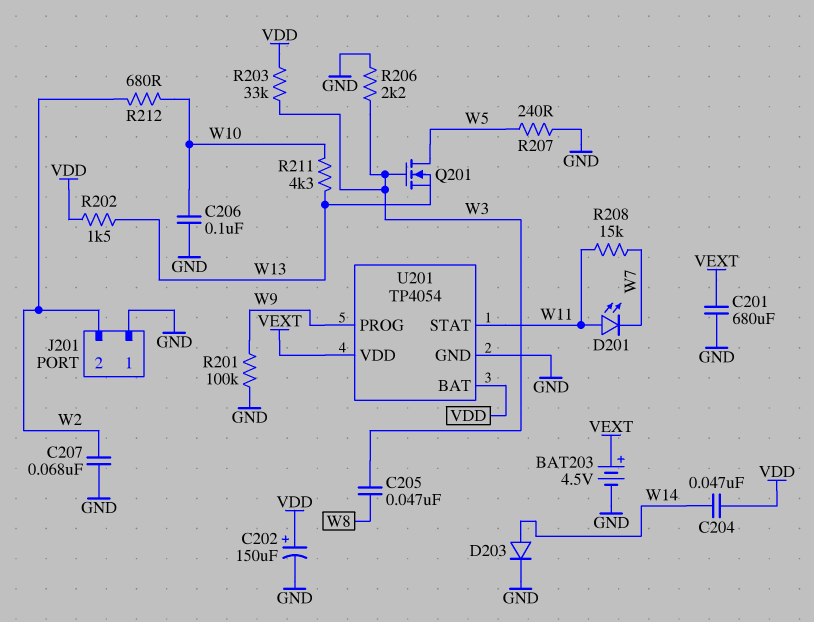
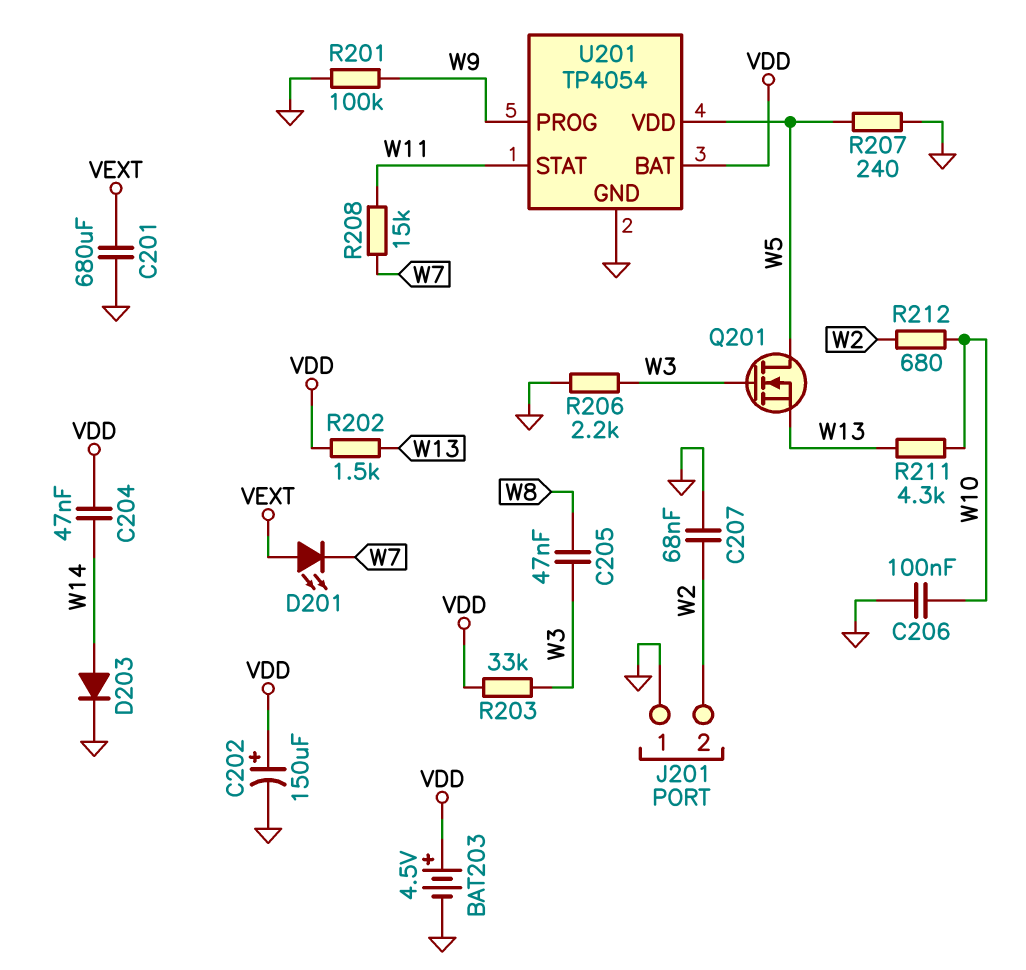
BAT203: 4.5V (plus VEXT, minus GND) -> 4.5V (plus VDD, minus GND)
D201: LED (A W11, K W7) -> LED (A VEXT, K W7)
U201 pin VDD: VEXT -> W5

